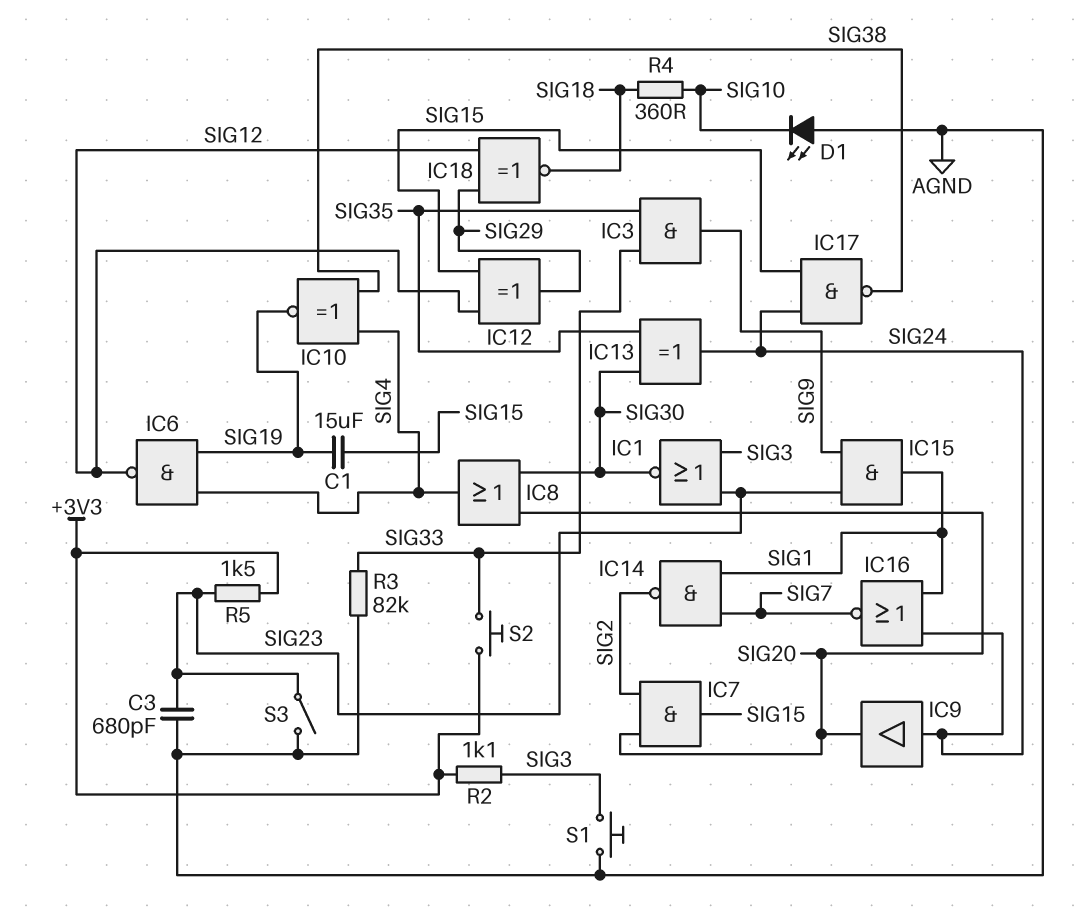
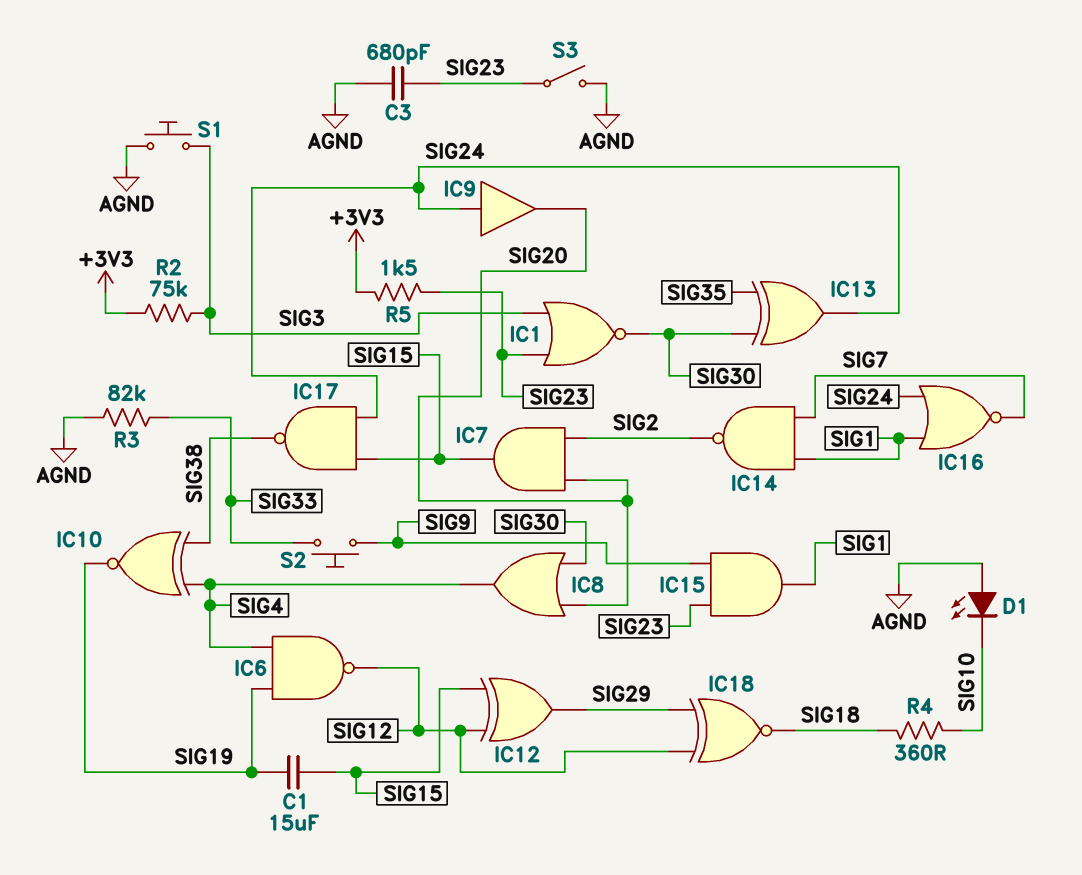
IC3: AND (in SIG33, in SIG35, out SIG9) -> none
R2: 1.1k (+3V3, SIG3) -> 75k (+3V3, SIG3)
S2: button (+3V3, SIG33) -> button (SIG9, SIG33)

